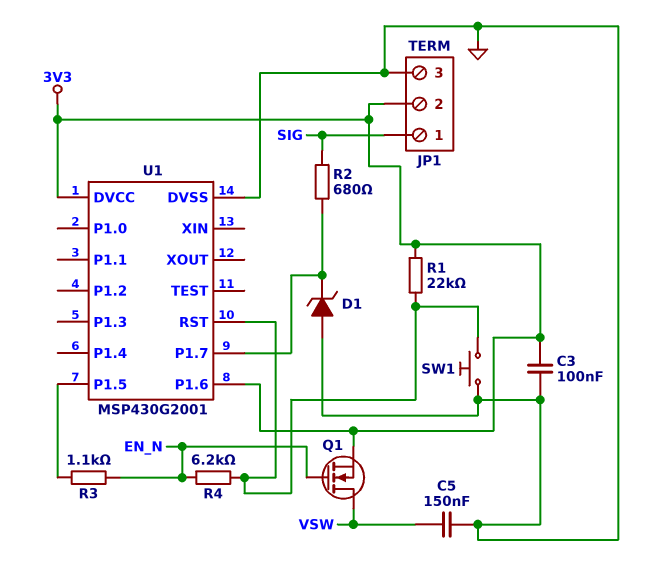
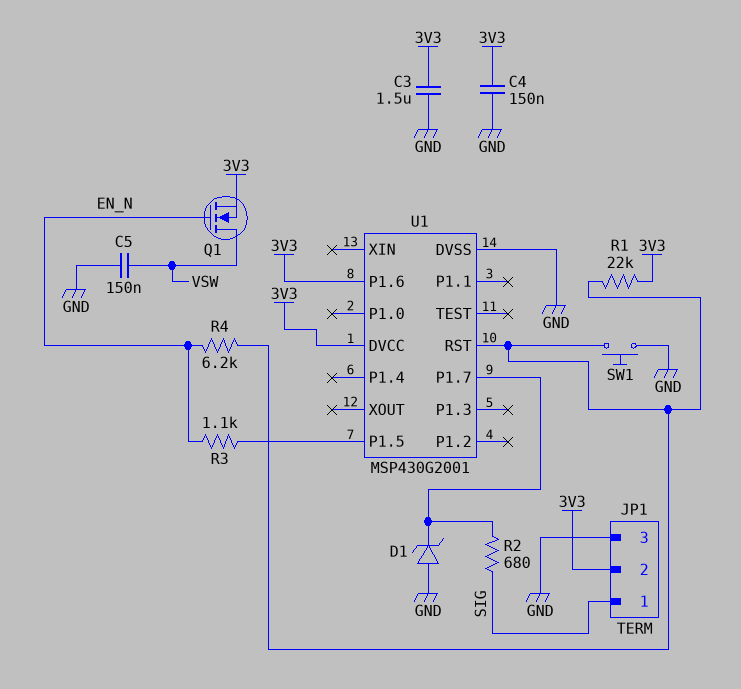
C3: 100nF (3V3, GND) -> 1.5uF (3V3, GND)
C4: none -> 150nF (3V3, GND)

